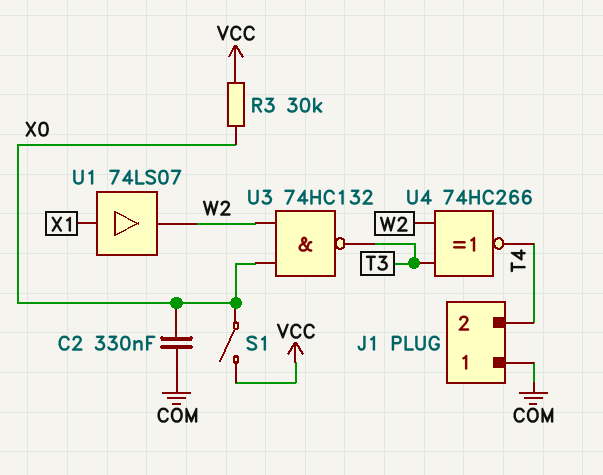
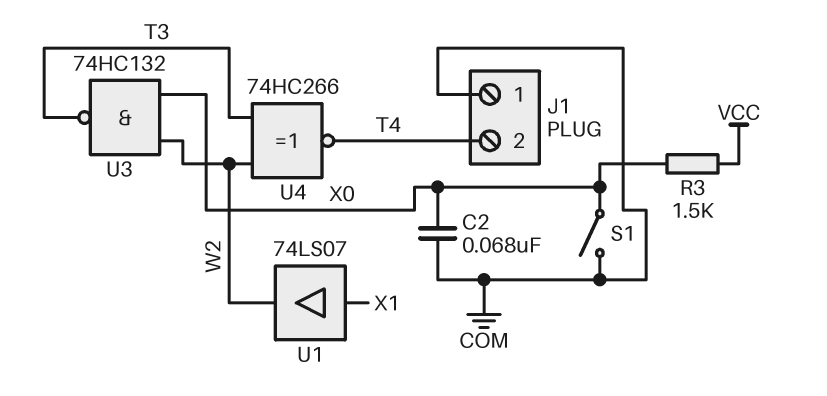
C2: 330nF (COM, X0) -> 68nF (COM, X0)
R3: 30k (VCC, X0) -> 1.5k (VCC, X0)
S1: switch (VCC, X0) -> switch (COM, X0)

